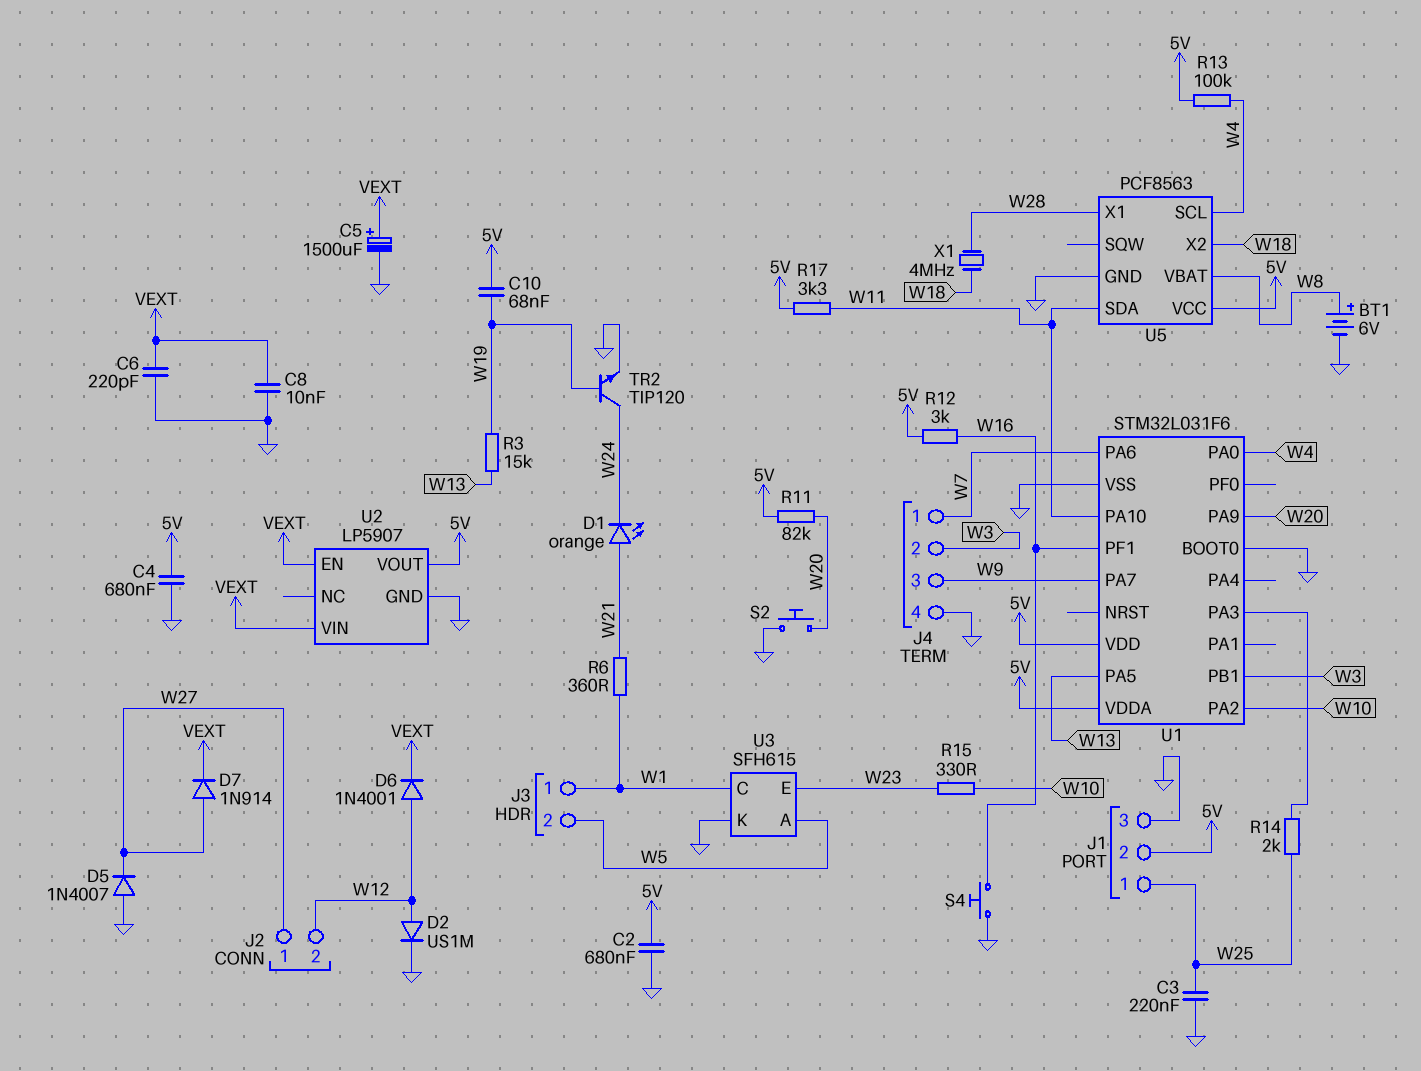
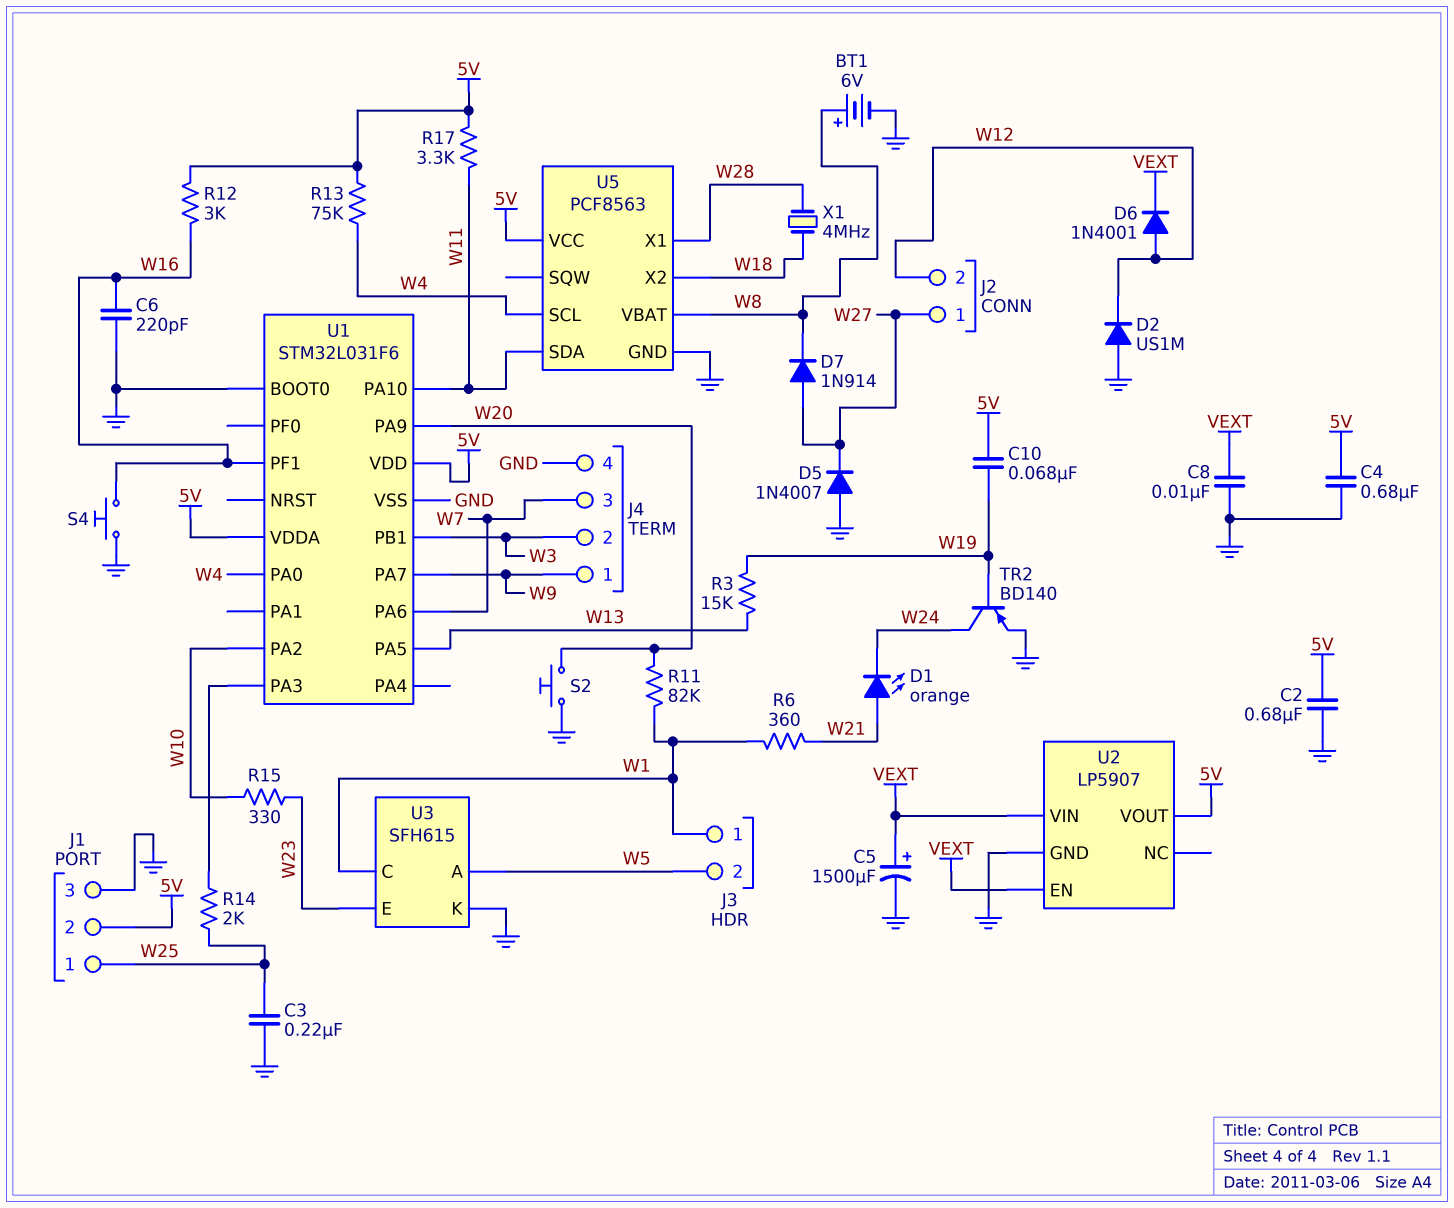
C6: 220pF (GND, VEXT) -> 220pF (GND, W16)
D2: diode US1M (A W12, K GND) -> diode US1M (A GND, K W12)
D7: diode 1N914 (A W27, K VEXT) -> diode 1N914 (A W27, K W8)
J4 pin 1: W7 -> W9
J4 pin 3: W9 -> W7
R11: 82k (5V, W20) -> 82k (W1, W20)
R13: 100k (5V, W4) -> 75k (5V, W4)
TR2: NPN TIP120 (B W19, C W24, E GND) -> PNP BD140 (B W19, C W24, E GND)

